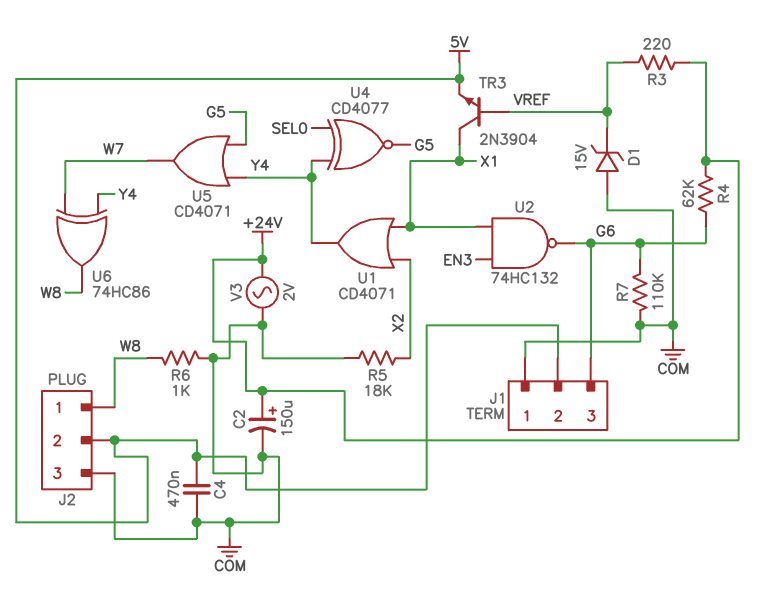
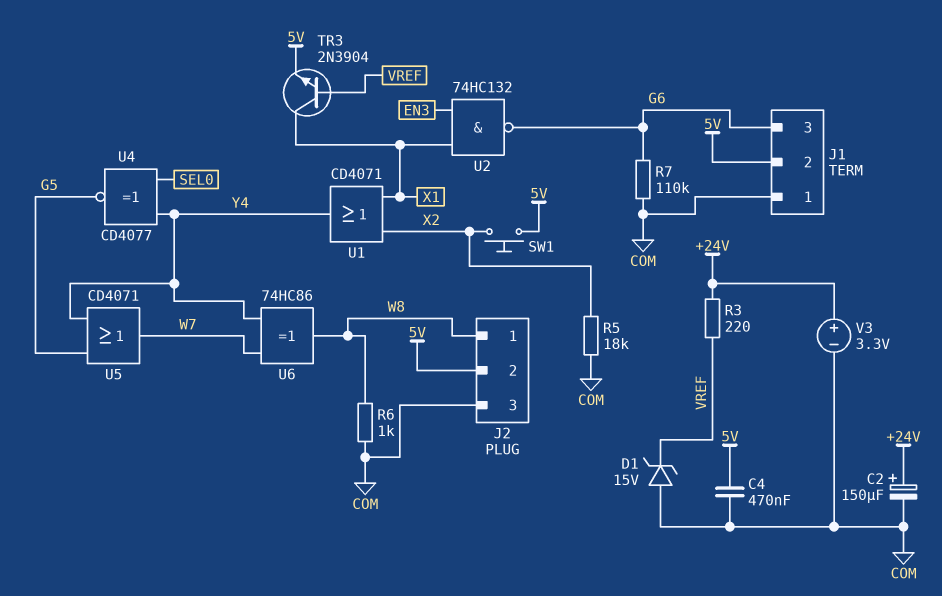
R4: 62k (+24V, G6) -> none
SW1: none -> button (5V, X2)
V3: AC 2V (+24V, COM) -> 3.3V (plus +24V, minus COM)

